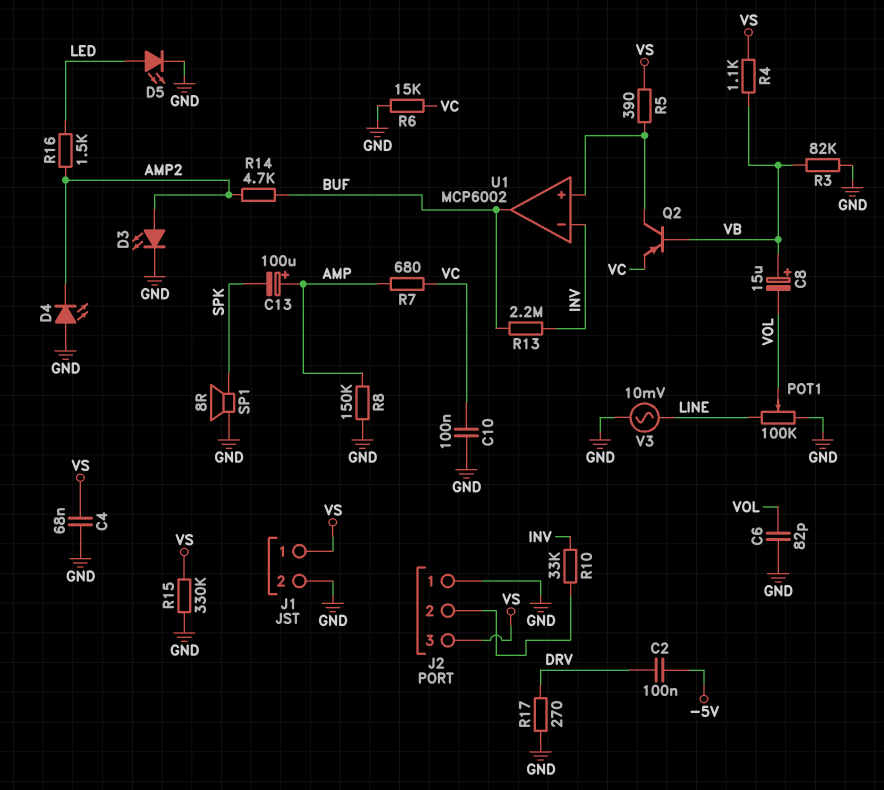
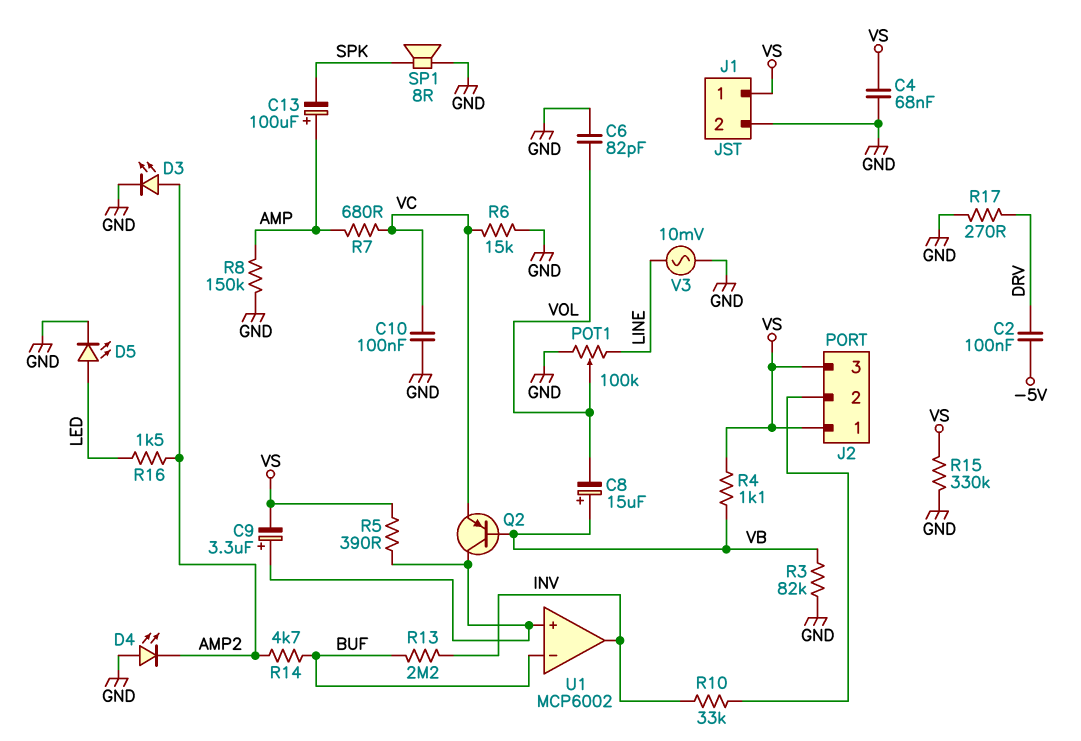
C9: none -> 3.3uF (plus U1/in+, minus VS)
J2 pin 1: GND -> VS
U1 pin in-: INV -> BUF
U1 pin out: BUF -> INV

